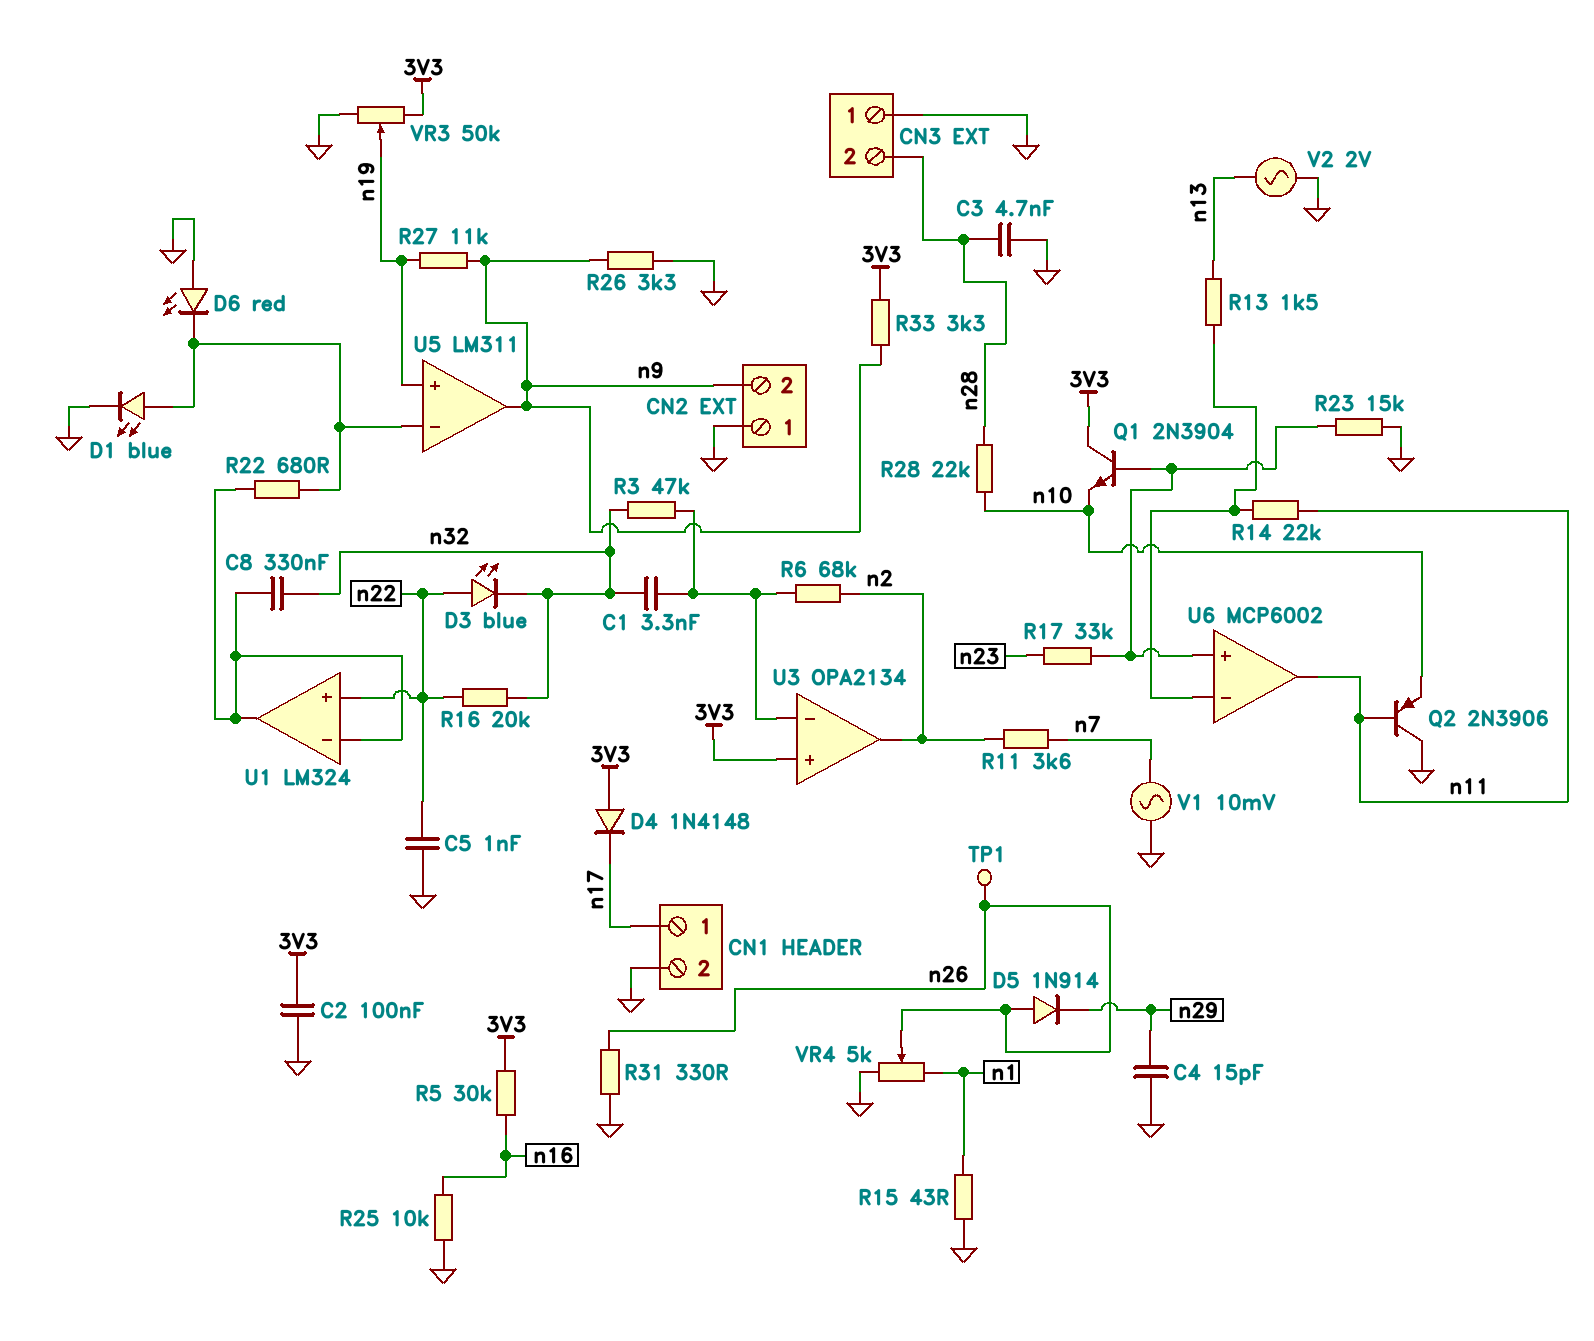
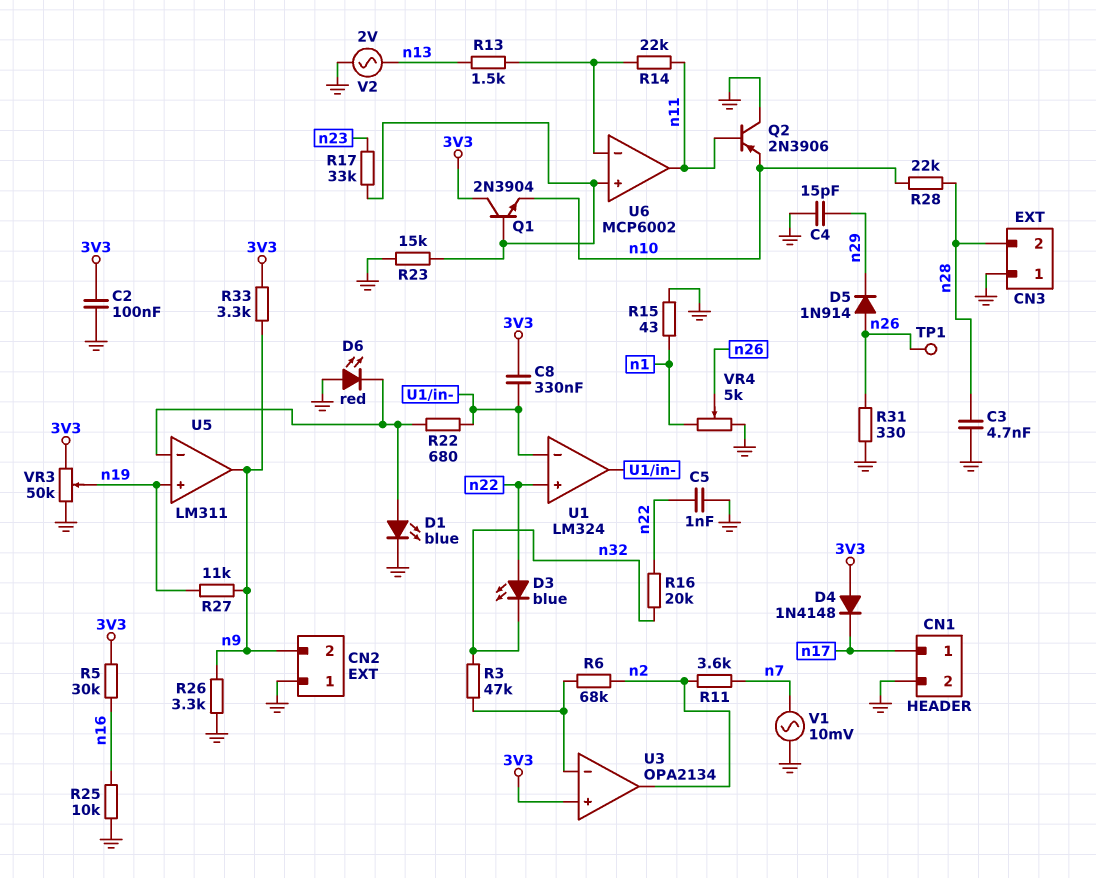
C1: 3.3nF (U3/in-, n32) -> none
C8: 330nF (U1/in-, n32) -> 330nF (3V3, U1/in-)

